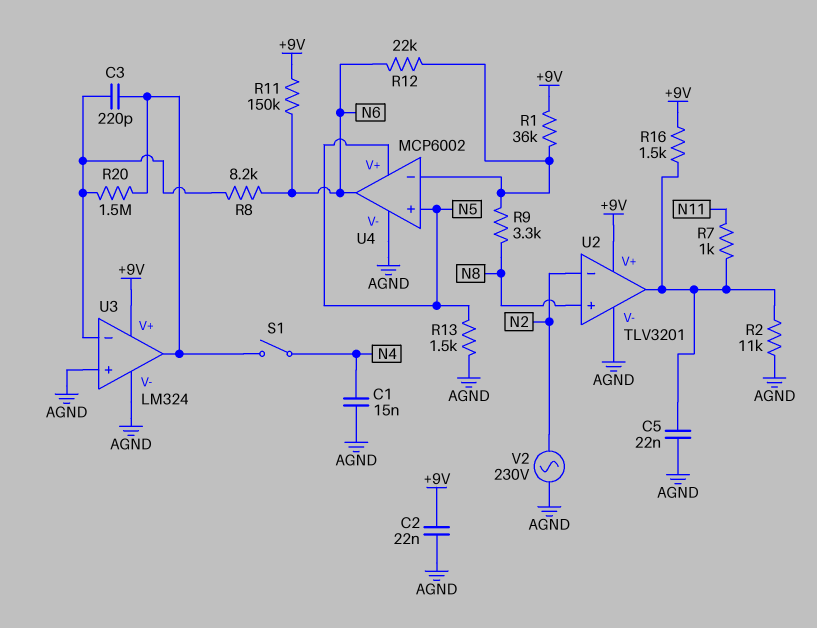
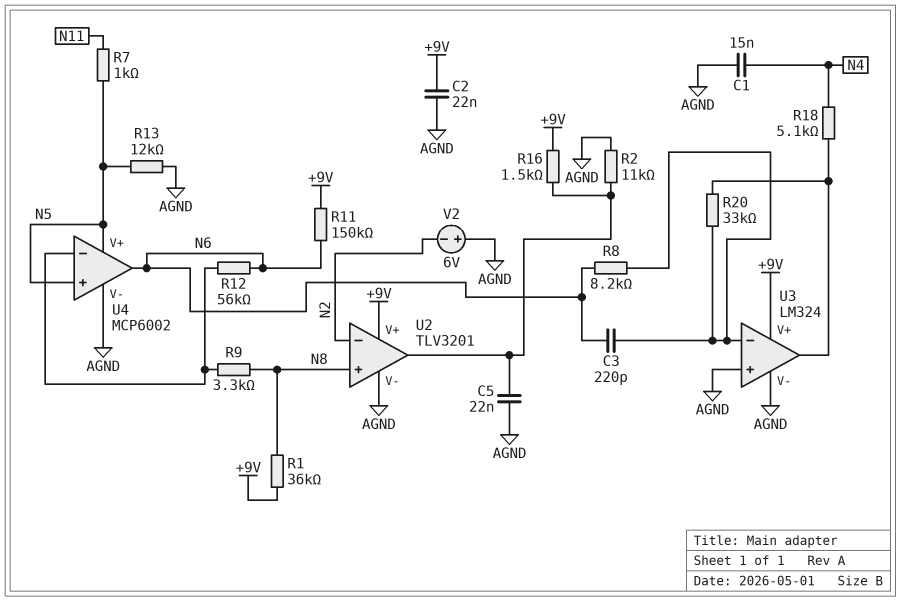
C3: 220pF (U3/in-, U3/out) -> 220pF (N6, U3/in-)
R1: 36k (+9V, U4/in-) -> 36k (+9V, N8)
R7: 1k (N11, U2/out) -> 1k (N5, N11)
R12: 22k (N6, U4/in-) -> 56k (N6, U4/in-)
R13: 1.5k (AGND, N5) -> 12k (AGND, N5)
R18: none -> 5.1k (N4, U3/out)
R20: 1.5M (U3/in-, U3/out) -> 33k (U3/in-, U3/out)
S1: switch (N4, U3/out) -> none
V2: AC 230V (AGND, N2) -> 6V (plus AGND, minus N2)

